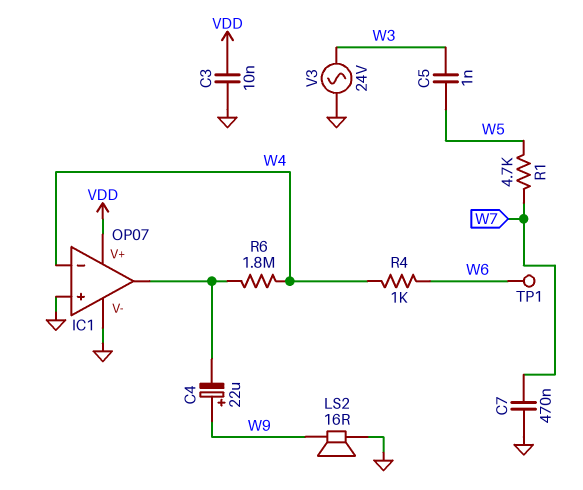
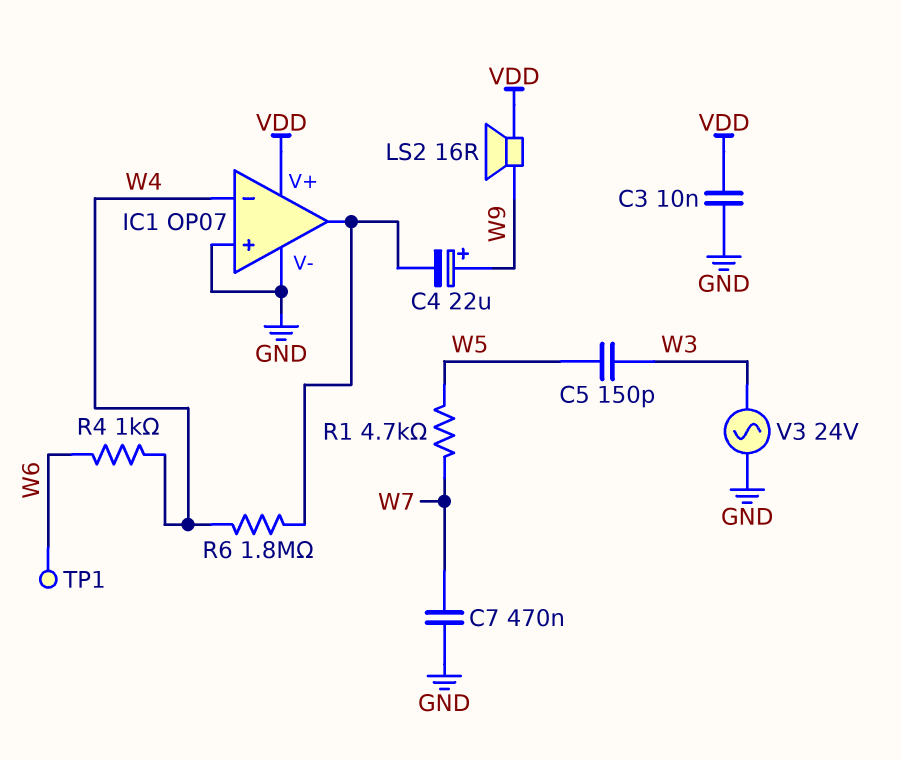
C5: 1nF (W3, W5) -> 150pF (W3, W5)
LS2: speaker 16R (GND, W9) -> speaker 16R (VDD, W9)

